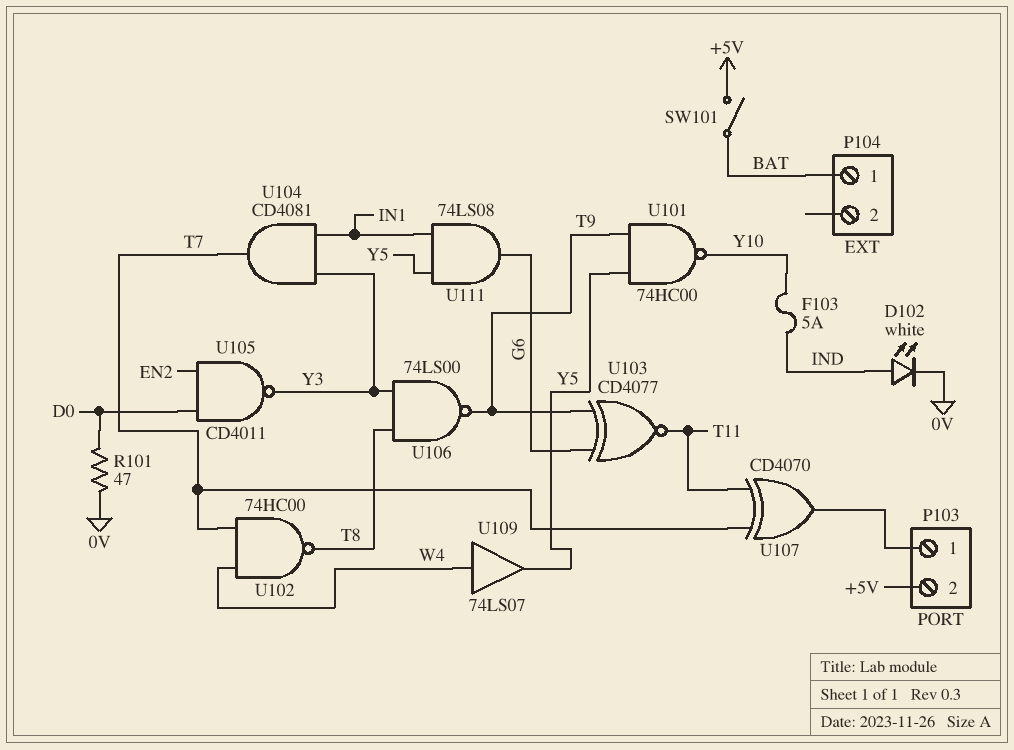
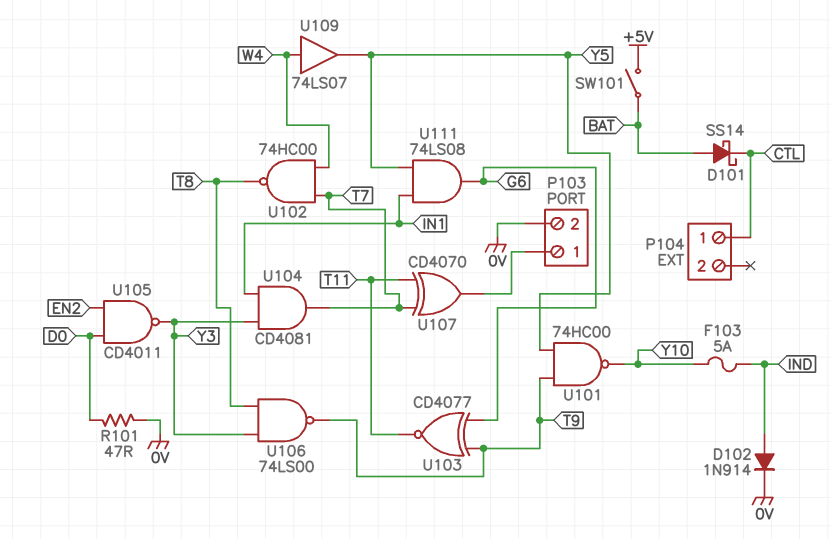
D101: none -> schottky SS14 (A BAT, K CTL)
D102: LED white (A IND, K 0V) -> diode 1N914 (A IND, K 0V)
P103 pin 2: +5V -> 0V
P104 pin 1: BAT -> CTL

